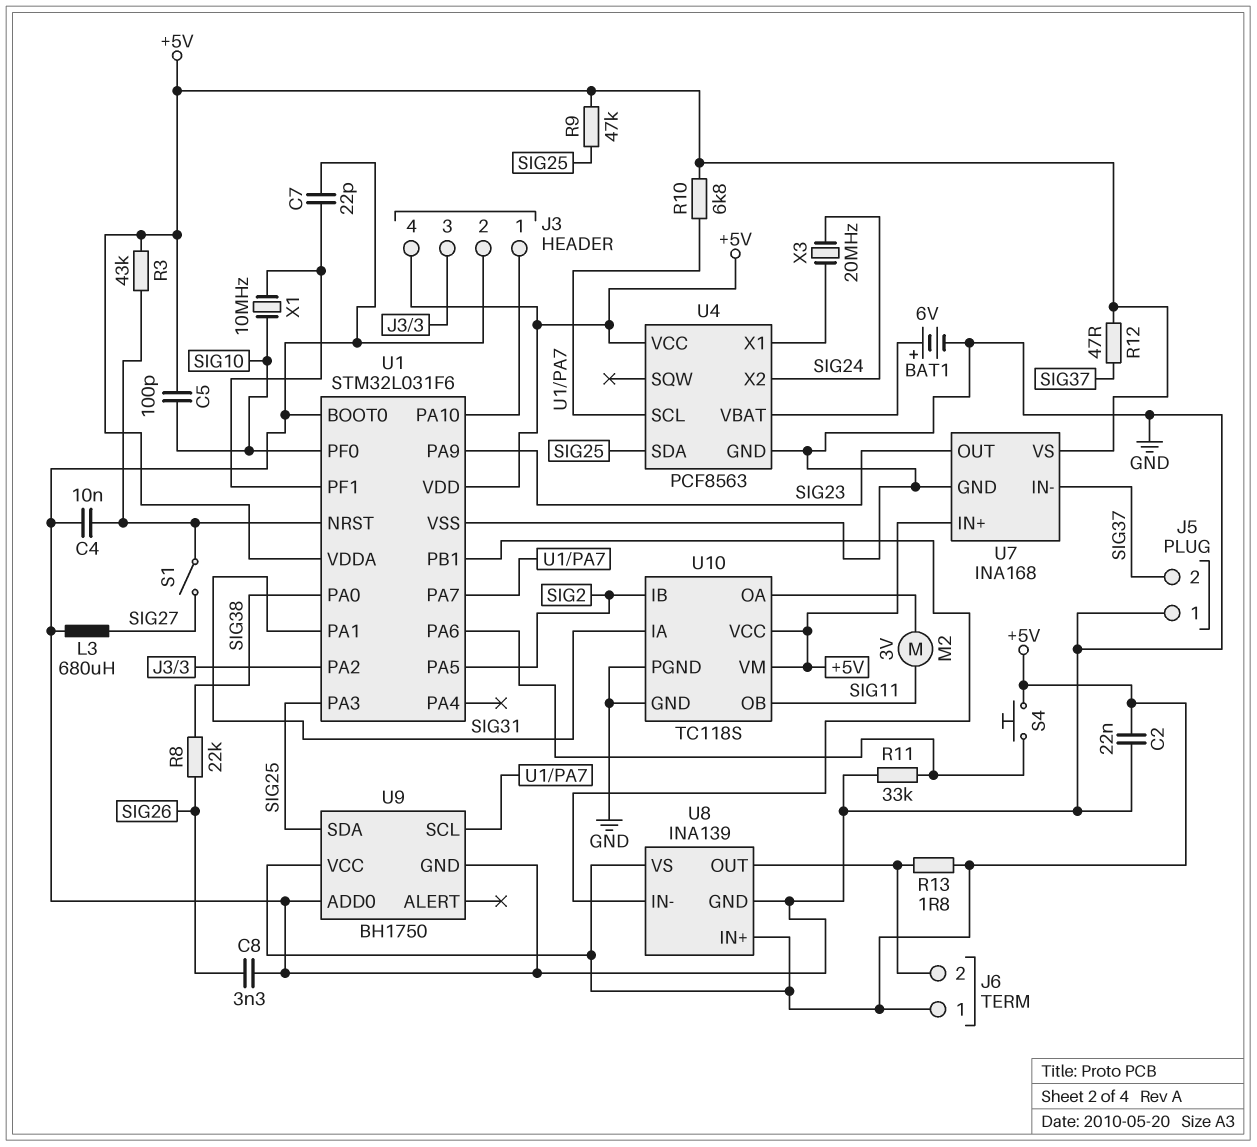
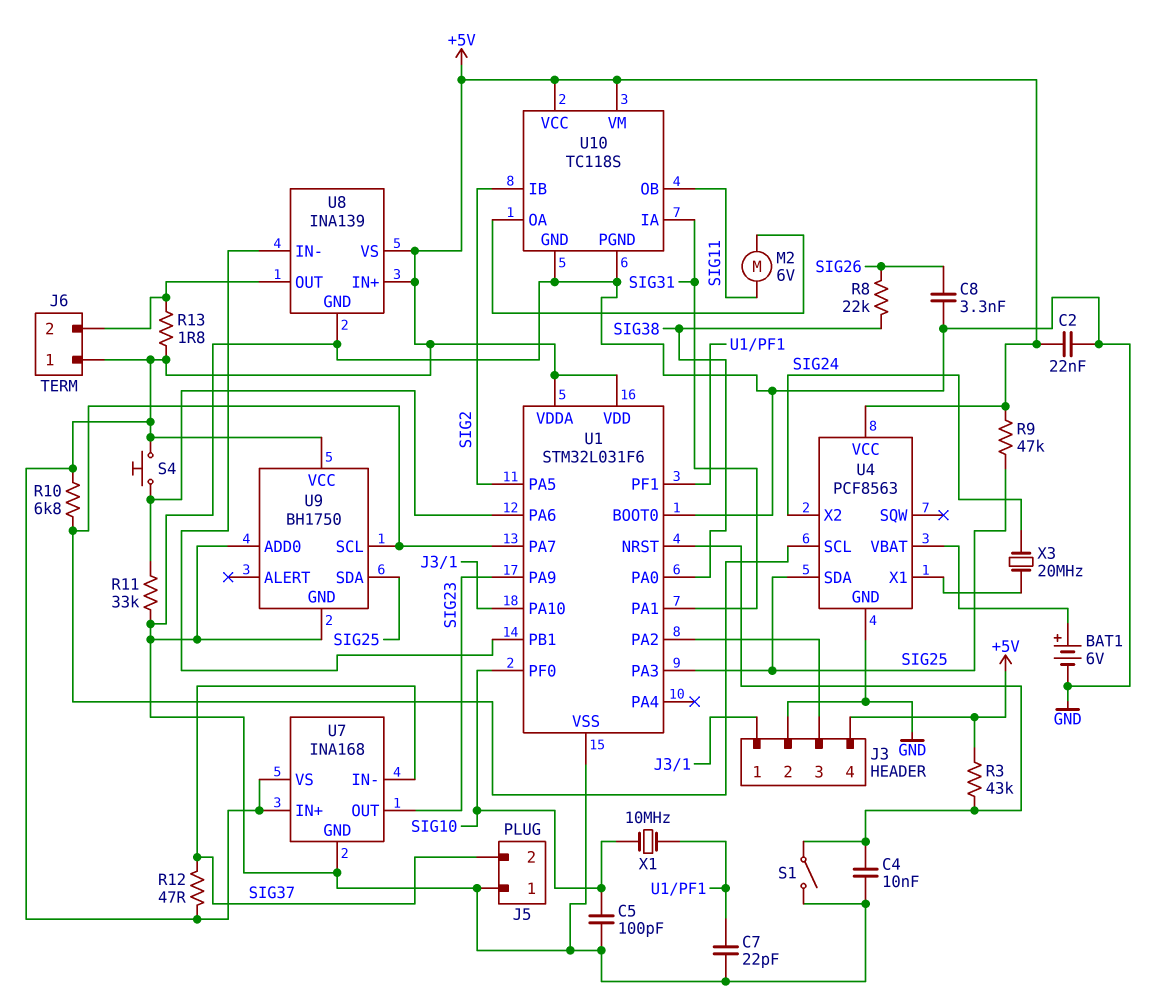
C5: 100pF (+5V, SIG10) -> 100pF (GND, SIG10)
L3: 680uH (GND, SIG27) -> none
M2: motor 3V (SIG11, U10/OA) -> motor 6V (SIG11, U10/OA)
S1: switch (SIG27, U1/NRST) -> switch (GND, U1/NRST)

